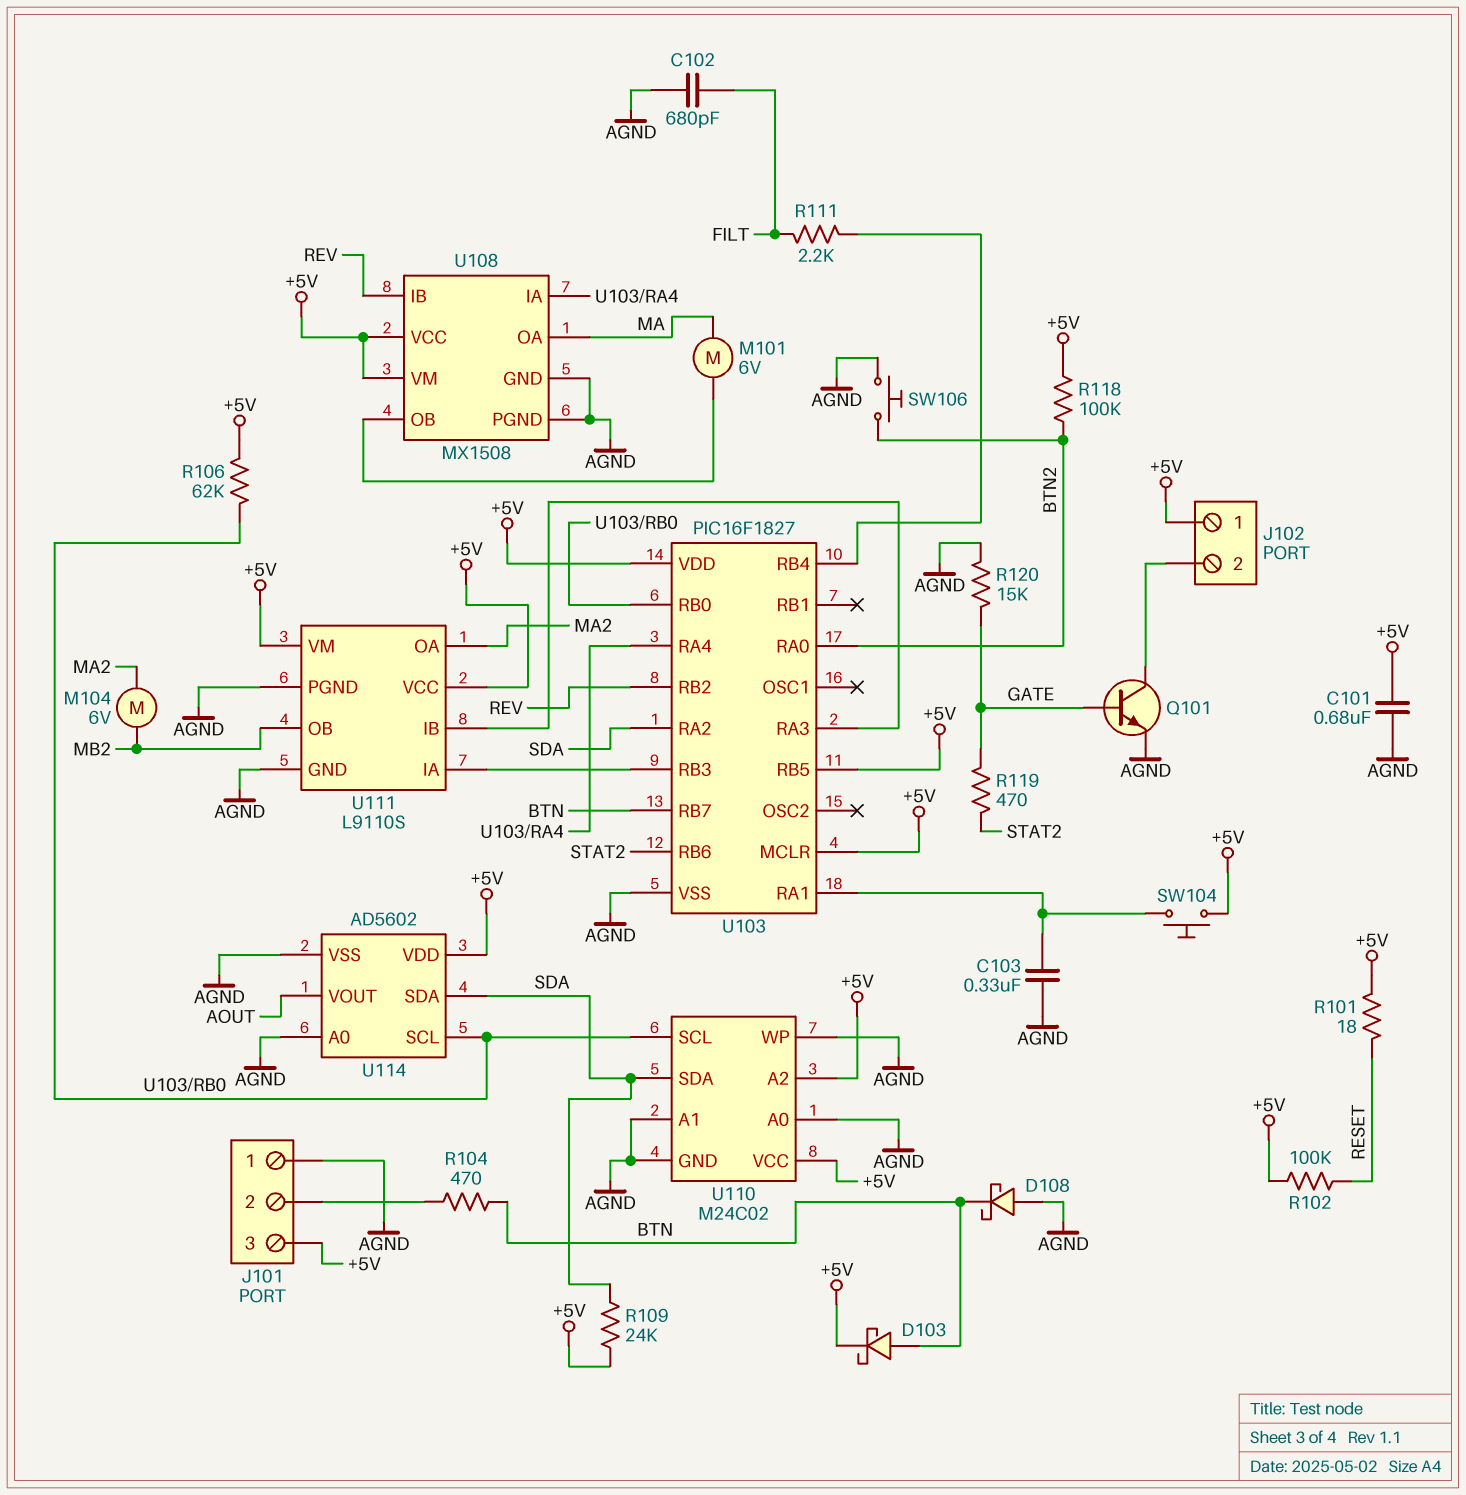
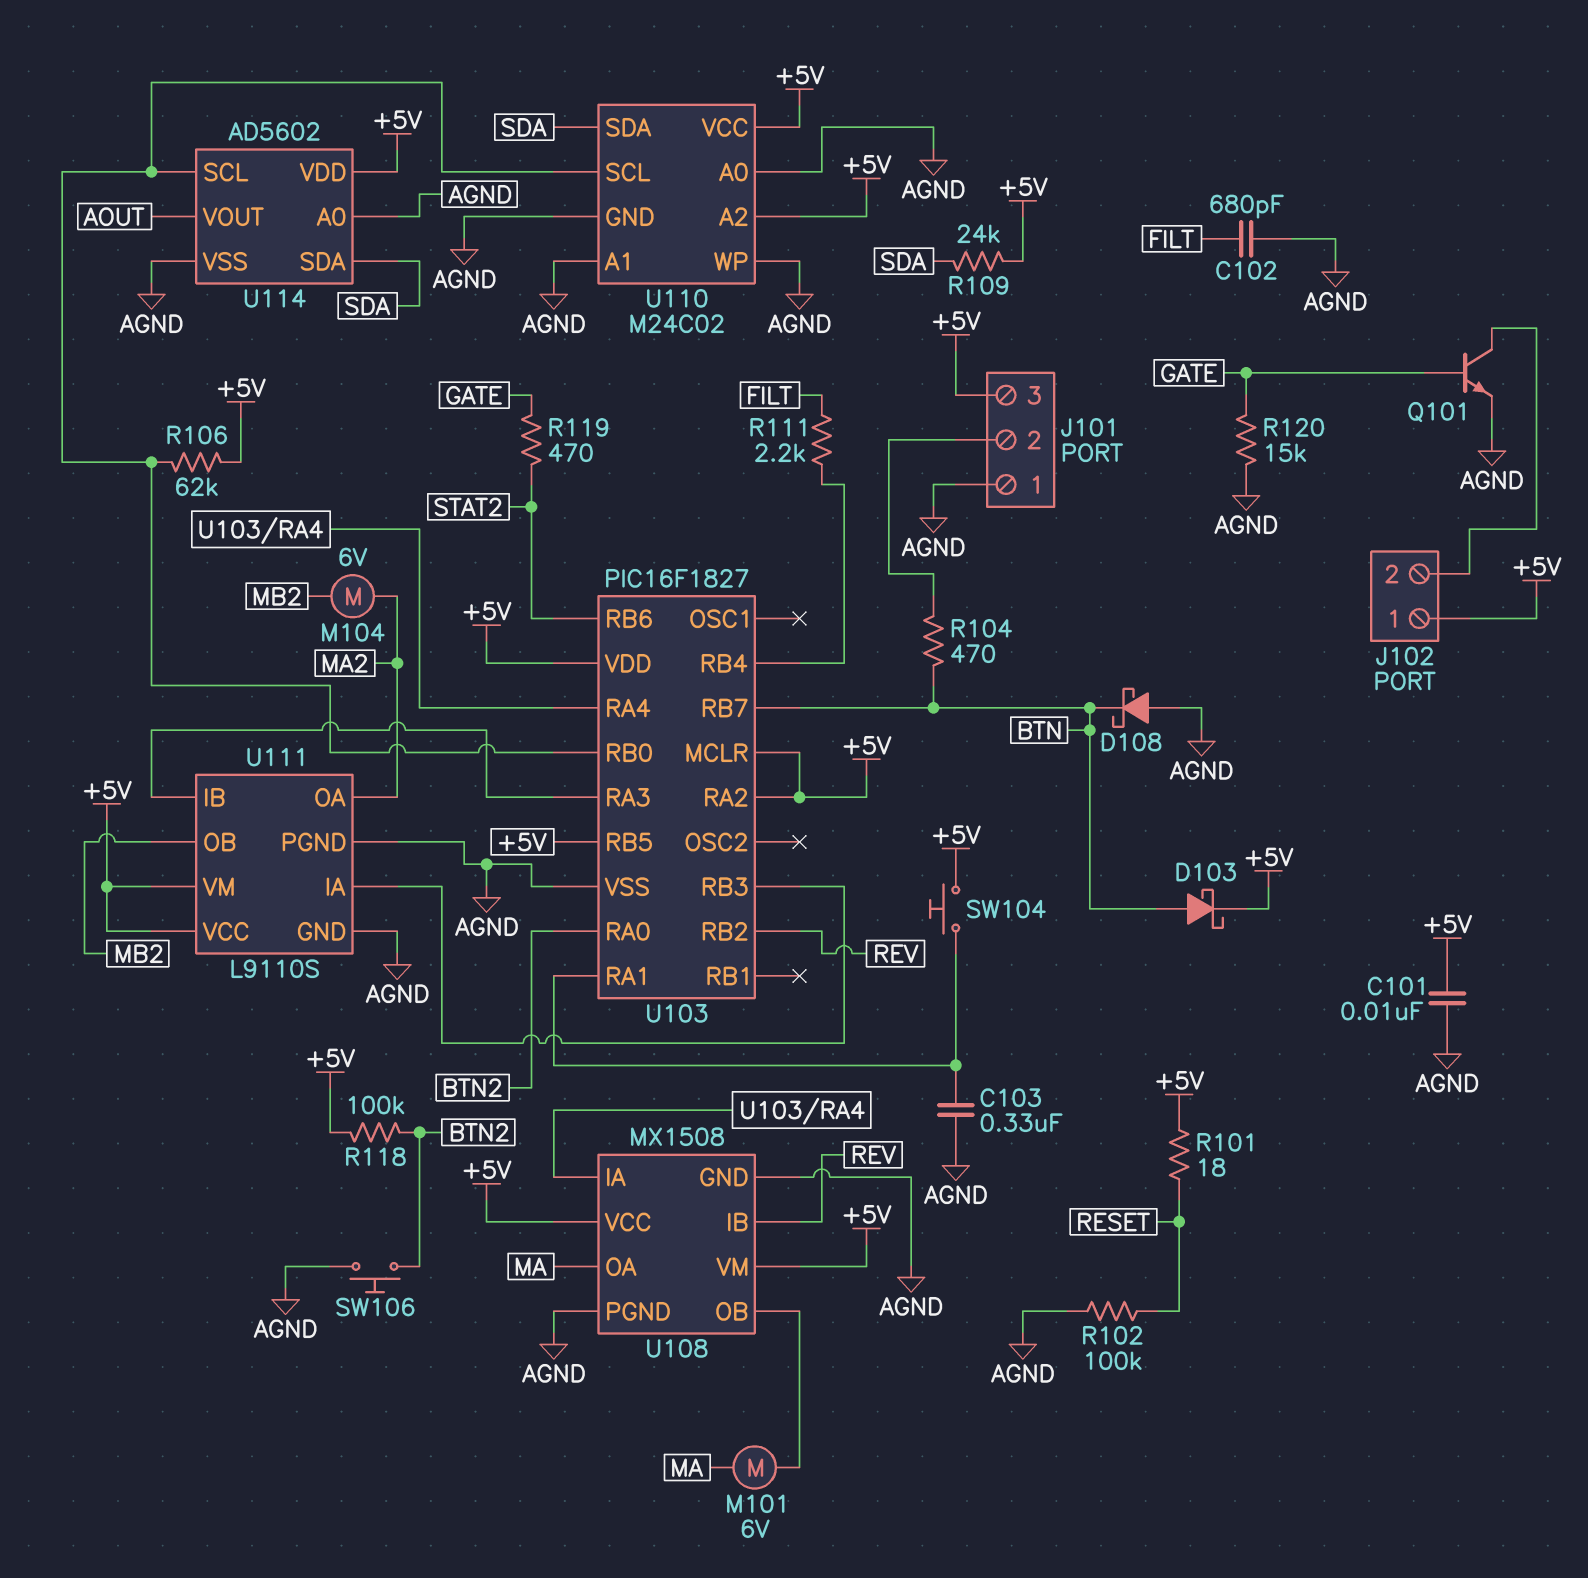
C101: 680nF (+5V, AGND) -> 10nF (+5V, AGND)
R102: 100k (+5V, RESET) -> 100k (AGND, RESET)
U103 pin RA2: SDA -> +5V

